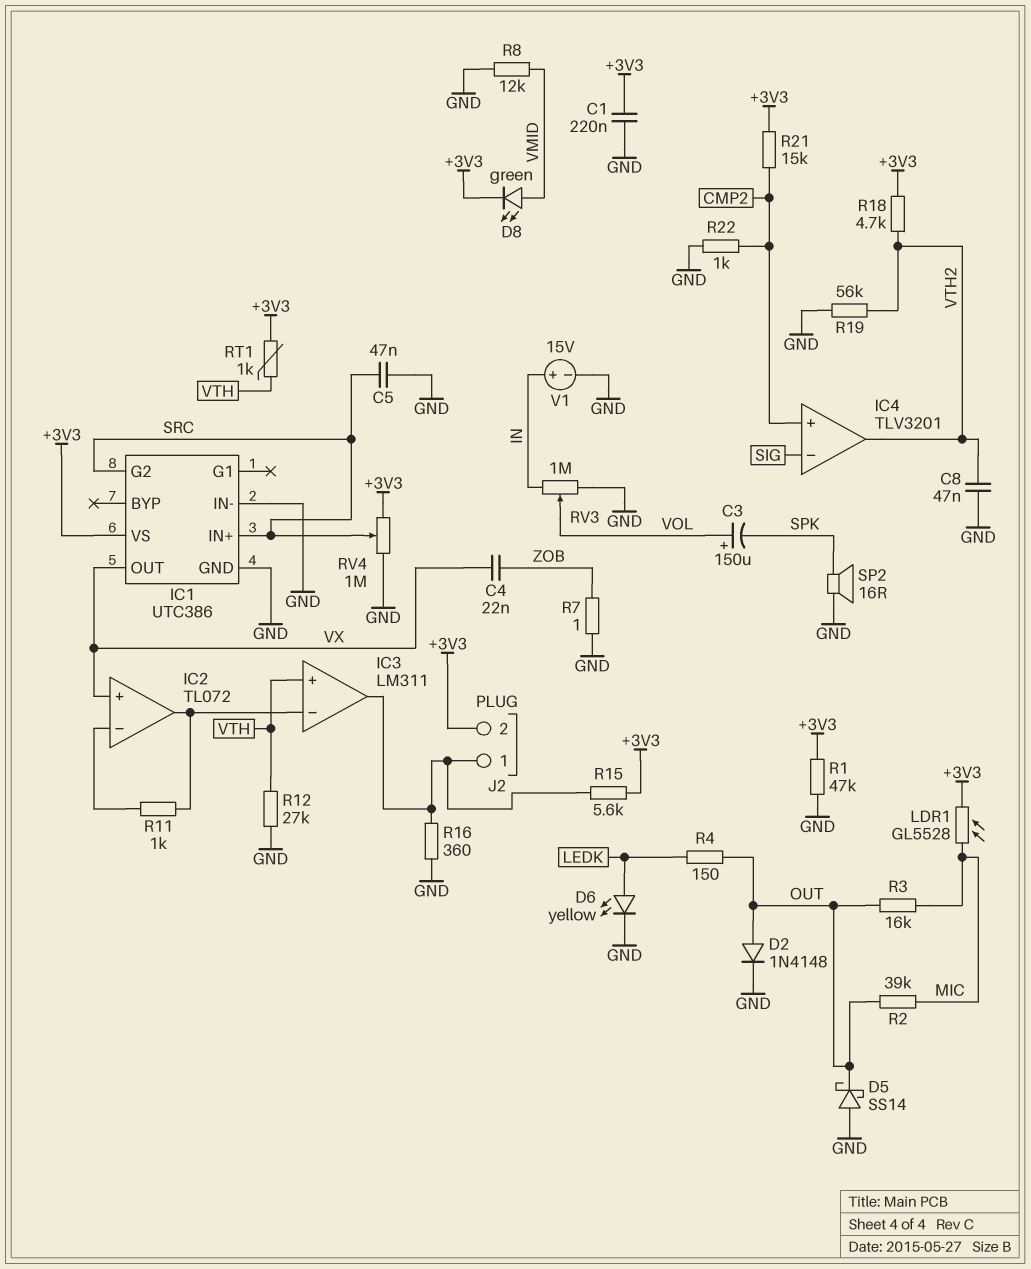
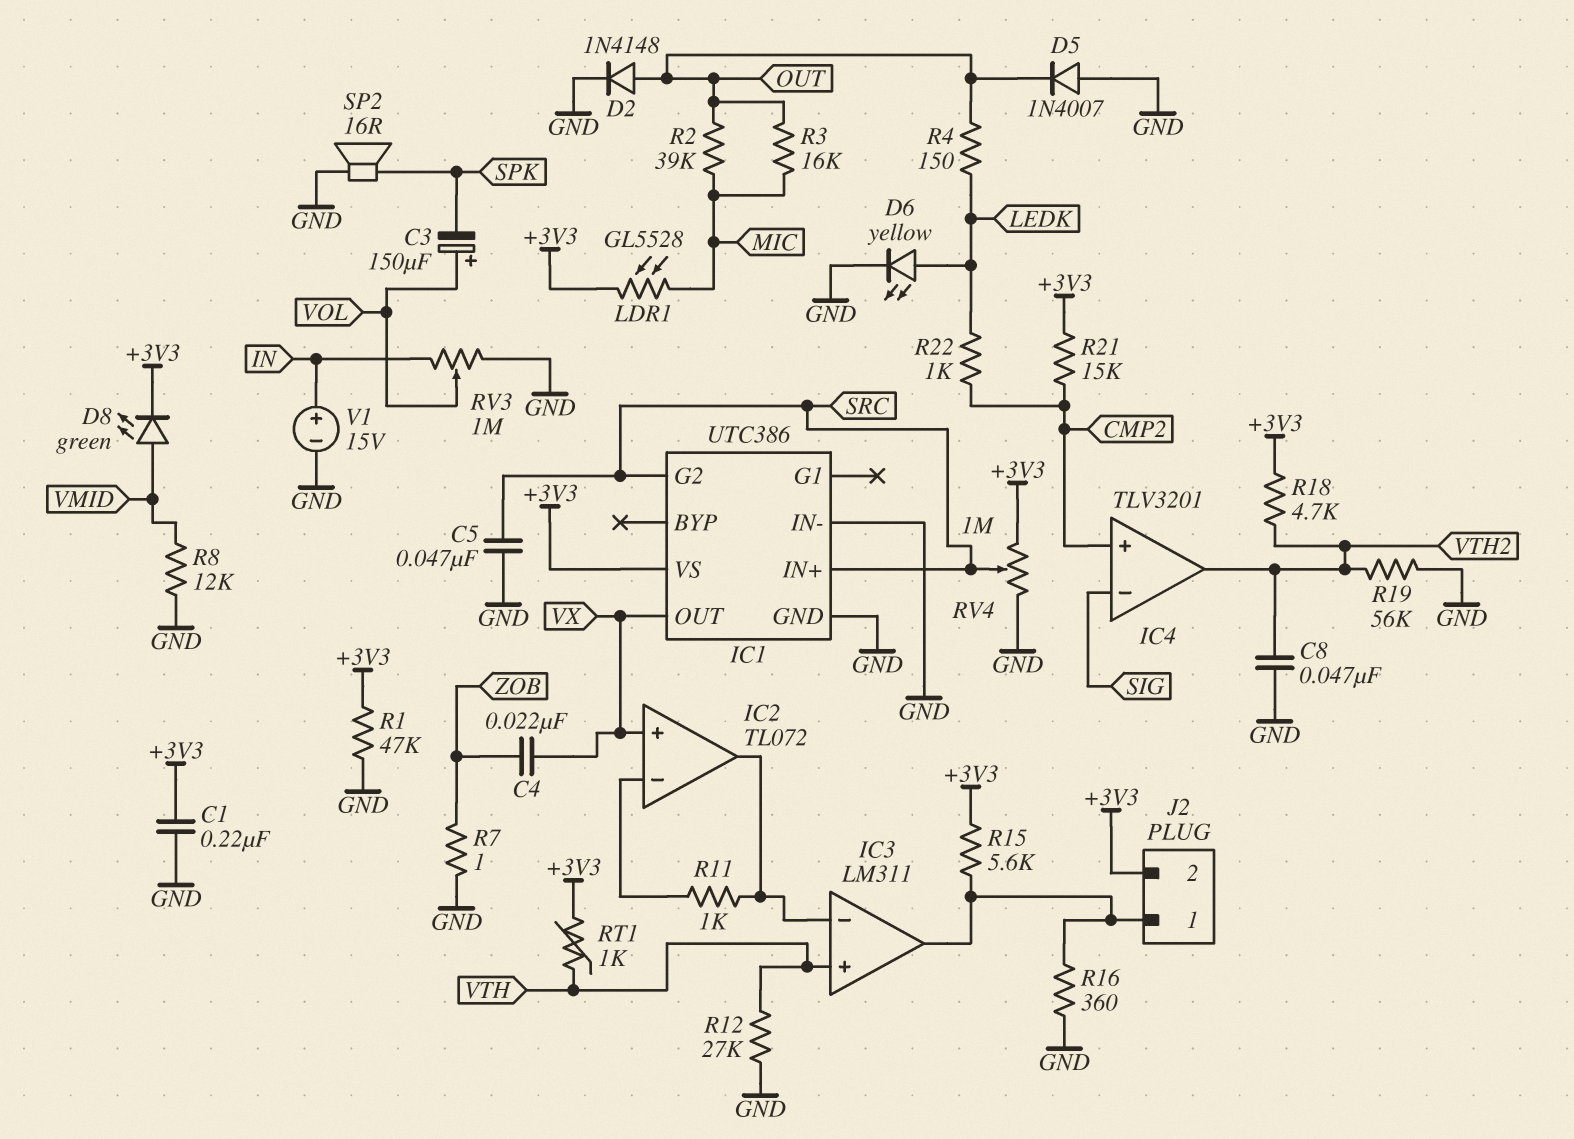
D5: schottky SS14 (A GND, K OUT) -> diode 1N4007 (A GND, K OUT)
R22: 1k (CMP2, GND) -> 1k (CMP2, LEDK)

